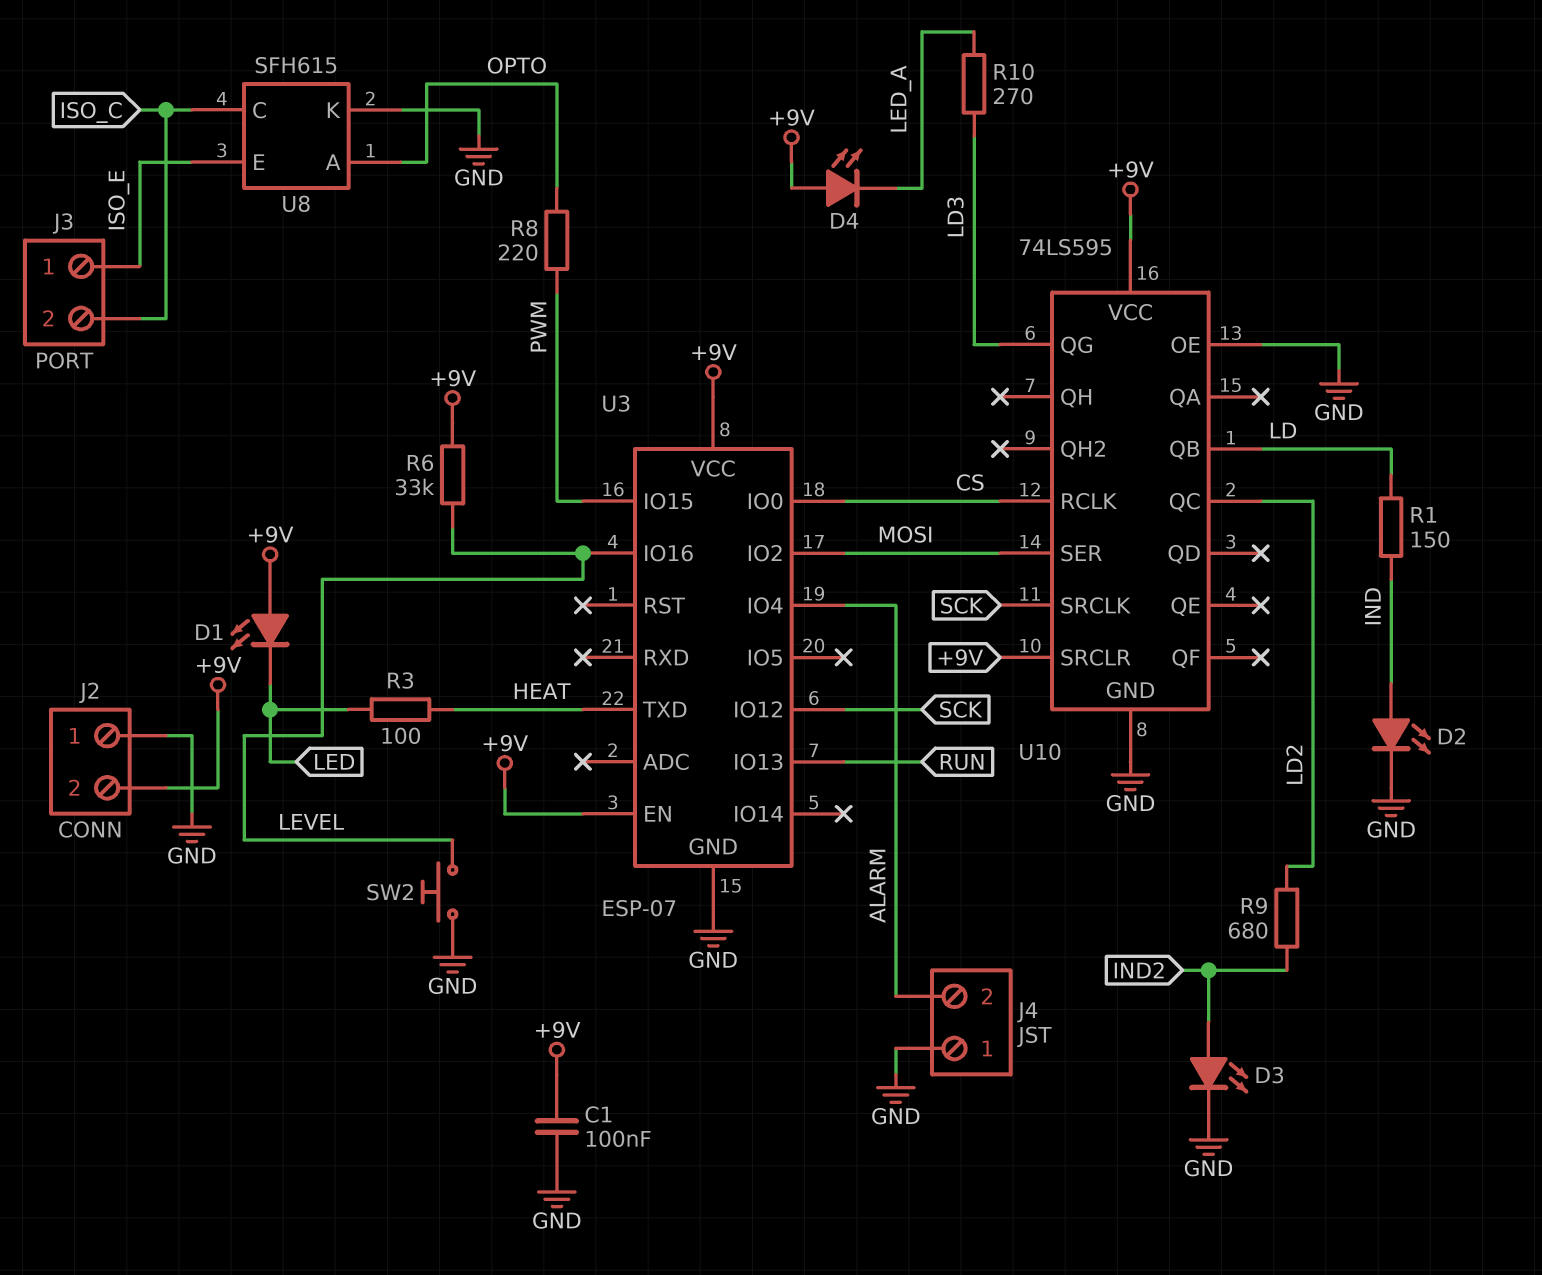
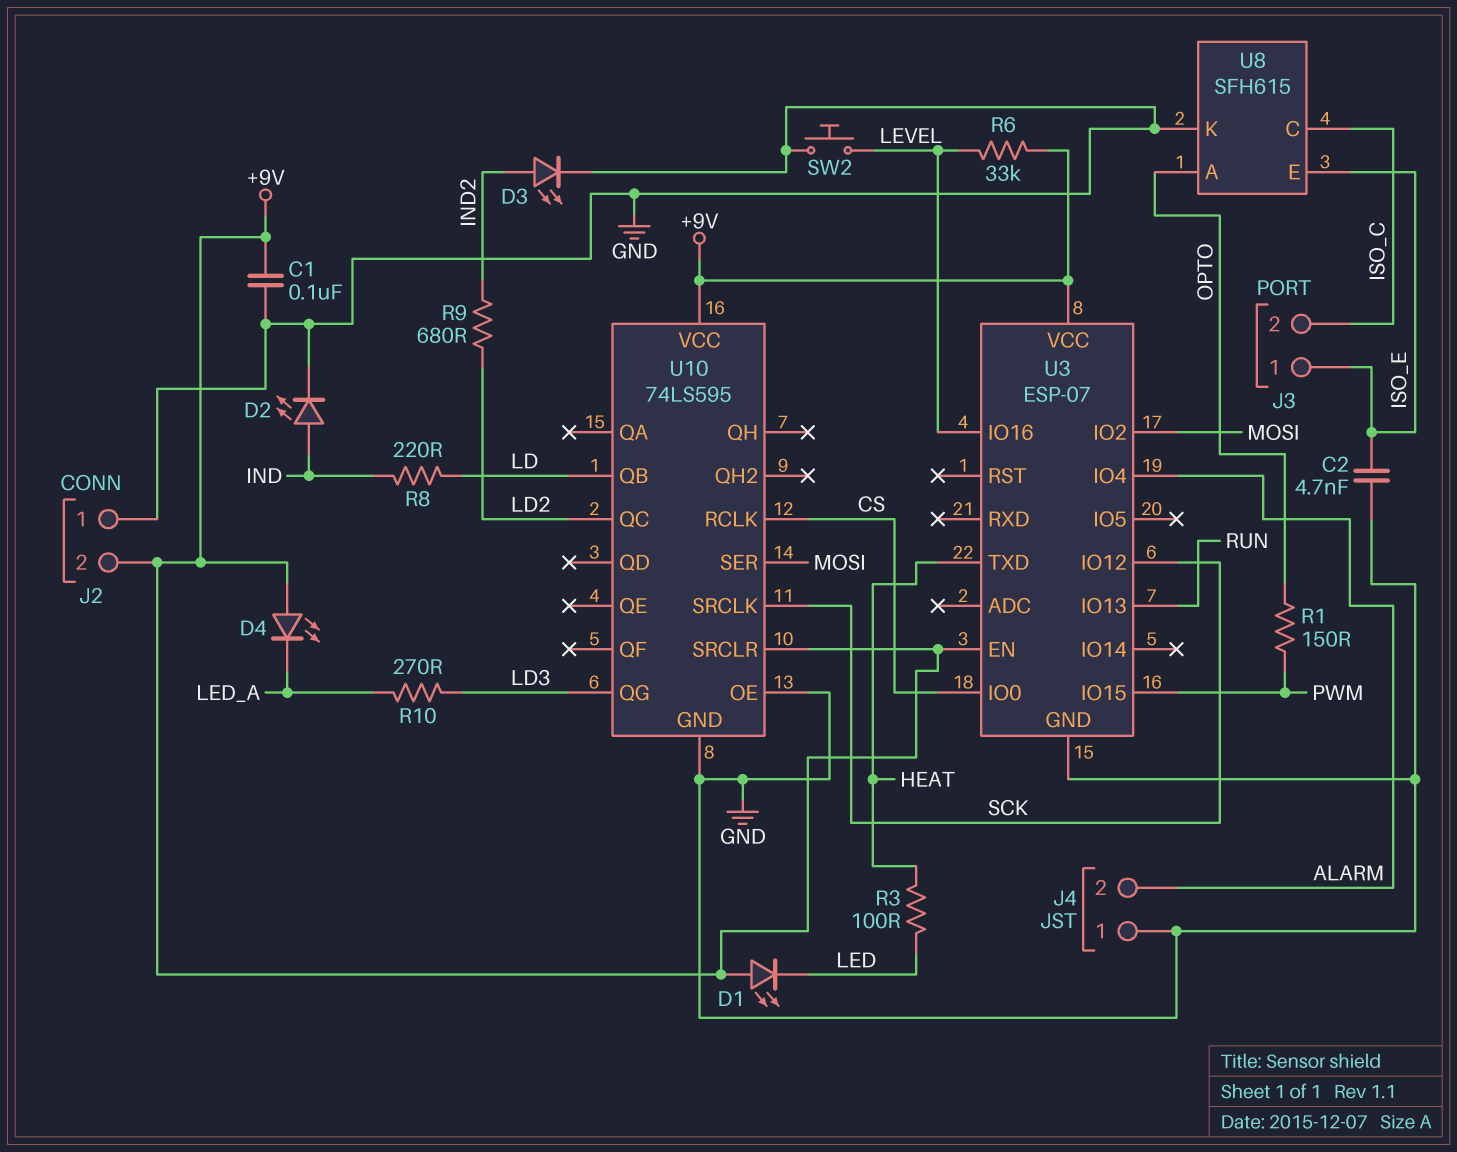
C2: none -> 4.7nF (GND, ISO_E)
R1: 150 (IND, LD) -> 150 (OPTO, PWM)
R8: 220 (OPTO, PWM) -> 220 (IND, LD)

